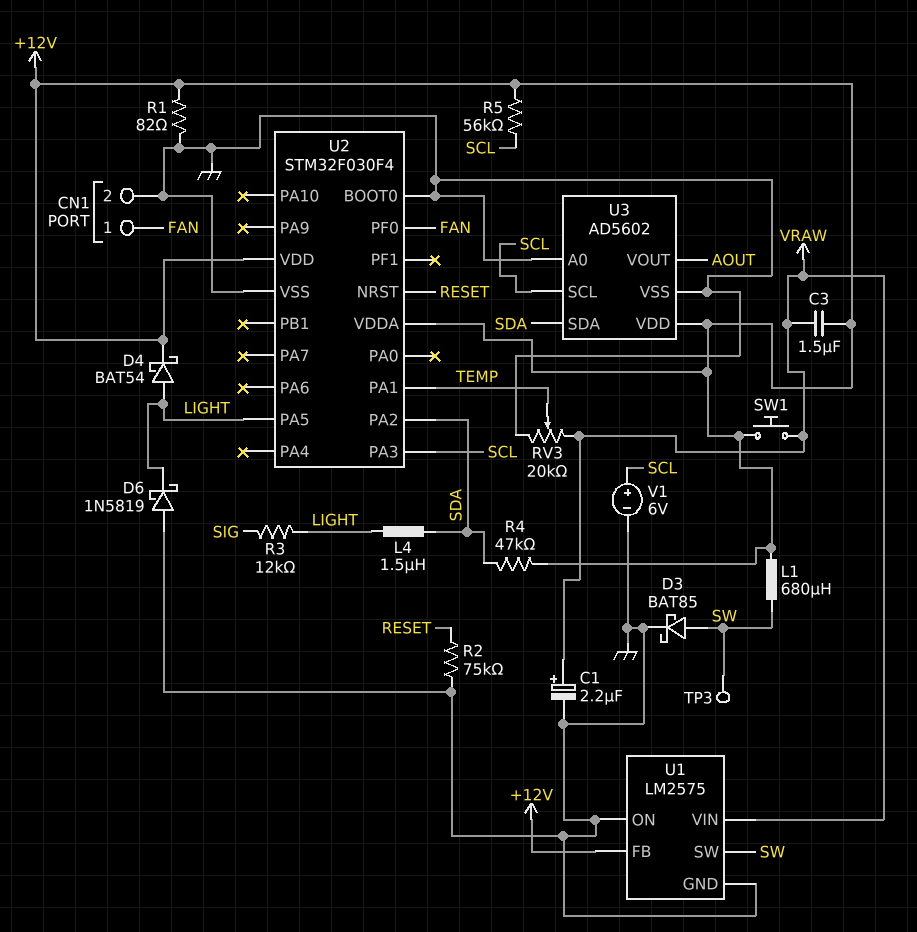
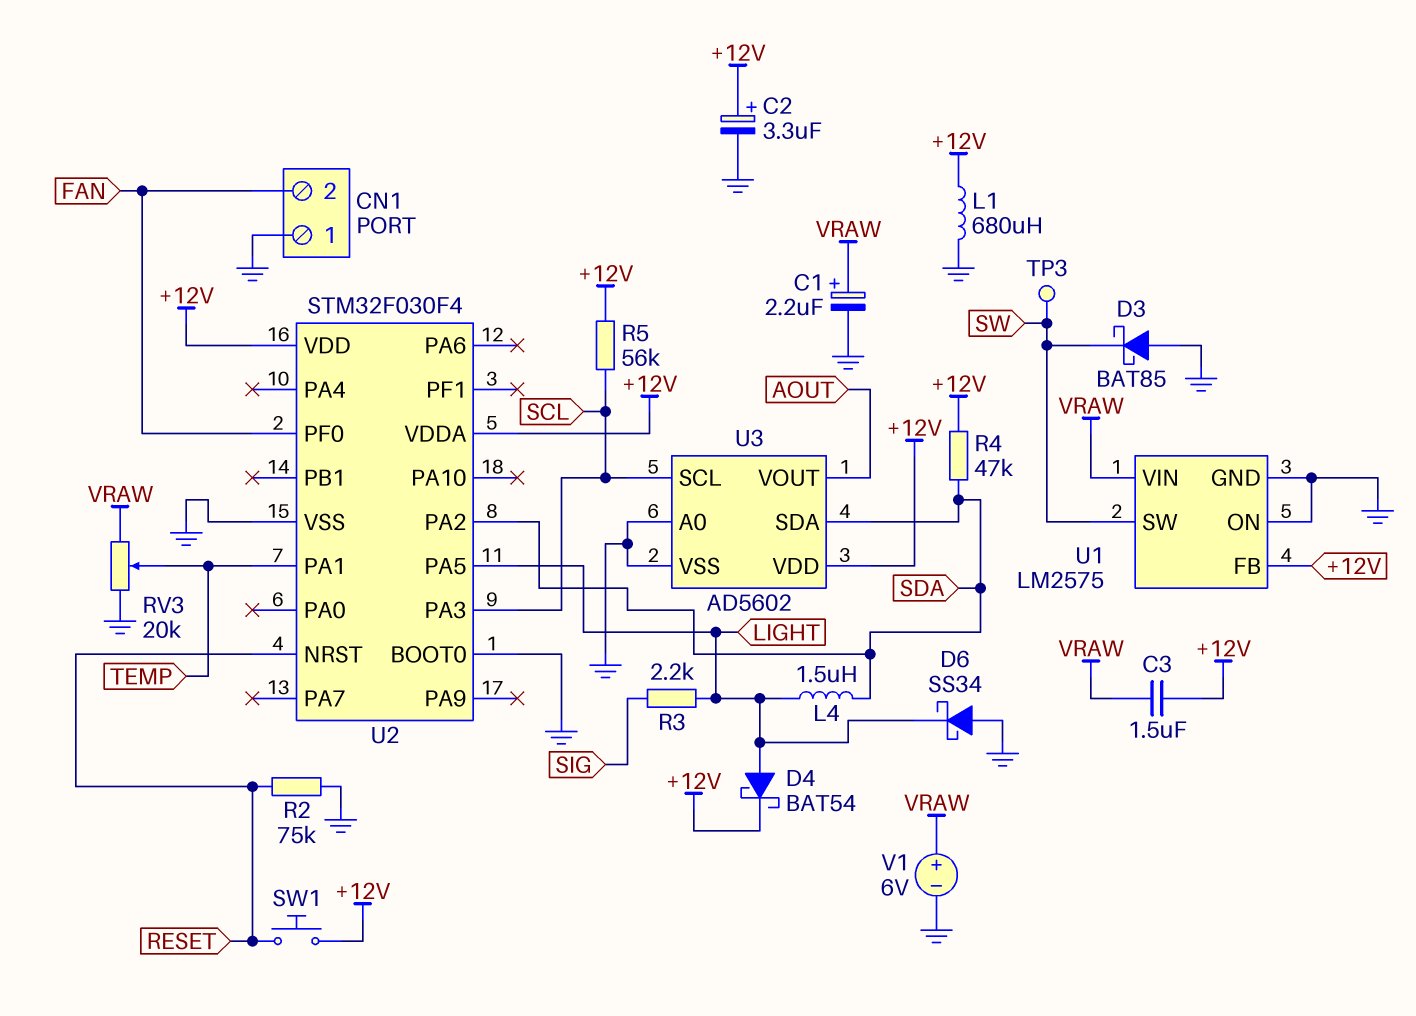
C2: none -> 3.3uF (plus +12V, minus GND)
CN1 pin 1: FAN -> GND
CN1 pin 2: GND -> FAN
D3: schottky BAT85 (A SW, K GND) -> schottky BAT85 (A GND, K SW)
D6: schottky 1N5819 (A GND, K LIGHT) -> schottky SS34 (A GND, K LIGHT)
L1: 680uH (+12V, SW) -> 680uH (+12V, GND)
R1: 82 (+12V, GND) -> none
R3: 12k (LIGHT, SIG) -> 2.2k (LIGHT, SIG)
SW1: button (+12V, VRAW) -> button (+12V, RESET)
V1: 6V (plus SCL, minus GND) -> 6V (plus VRAW, minus GND)

